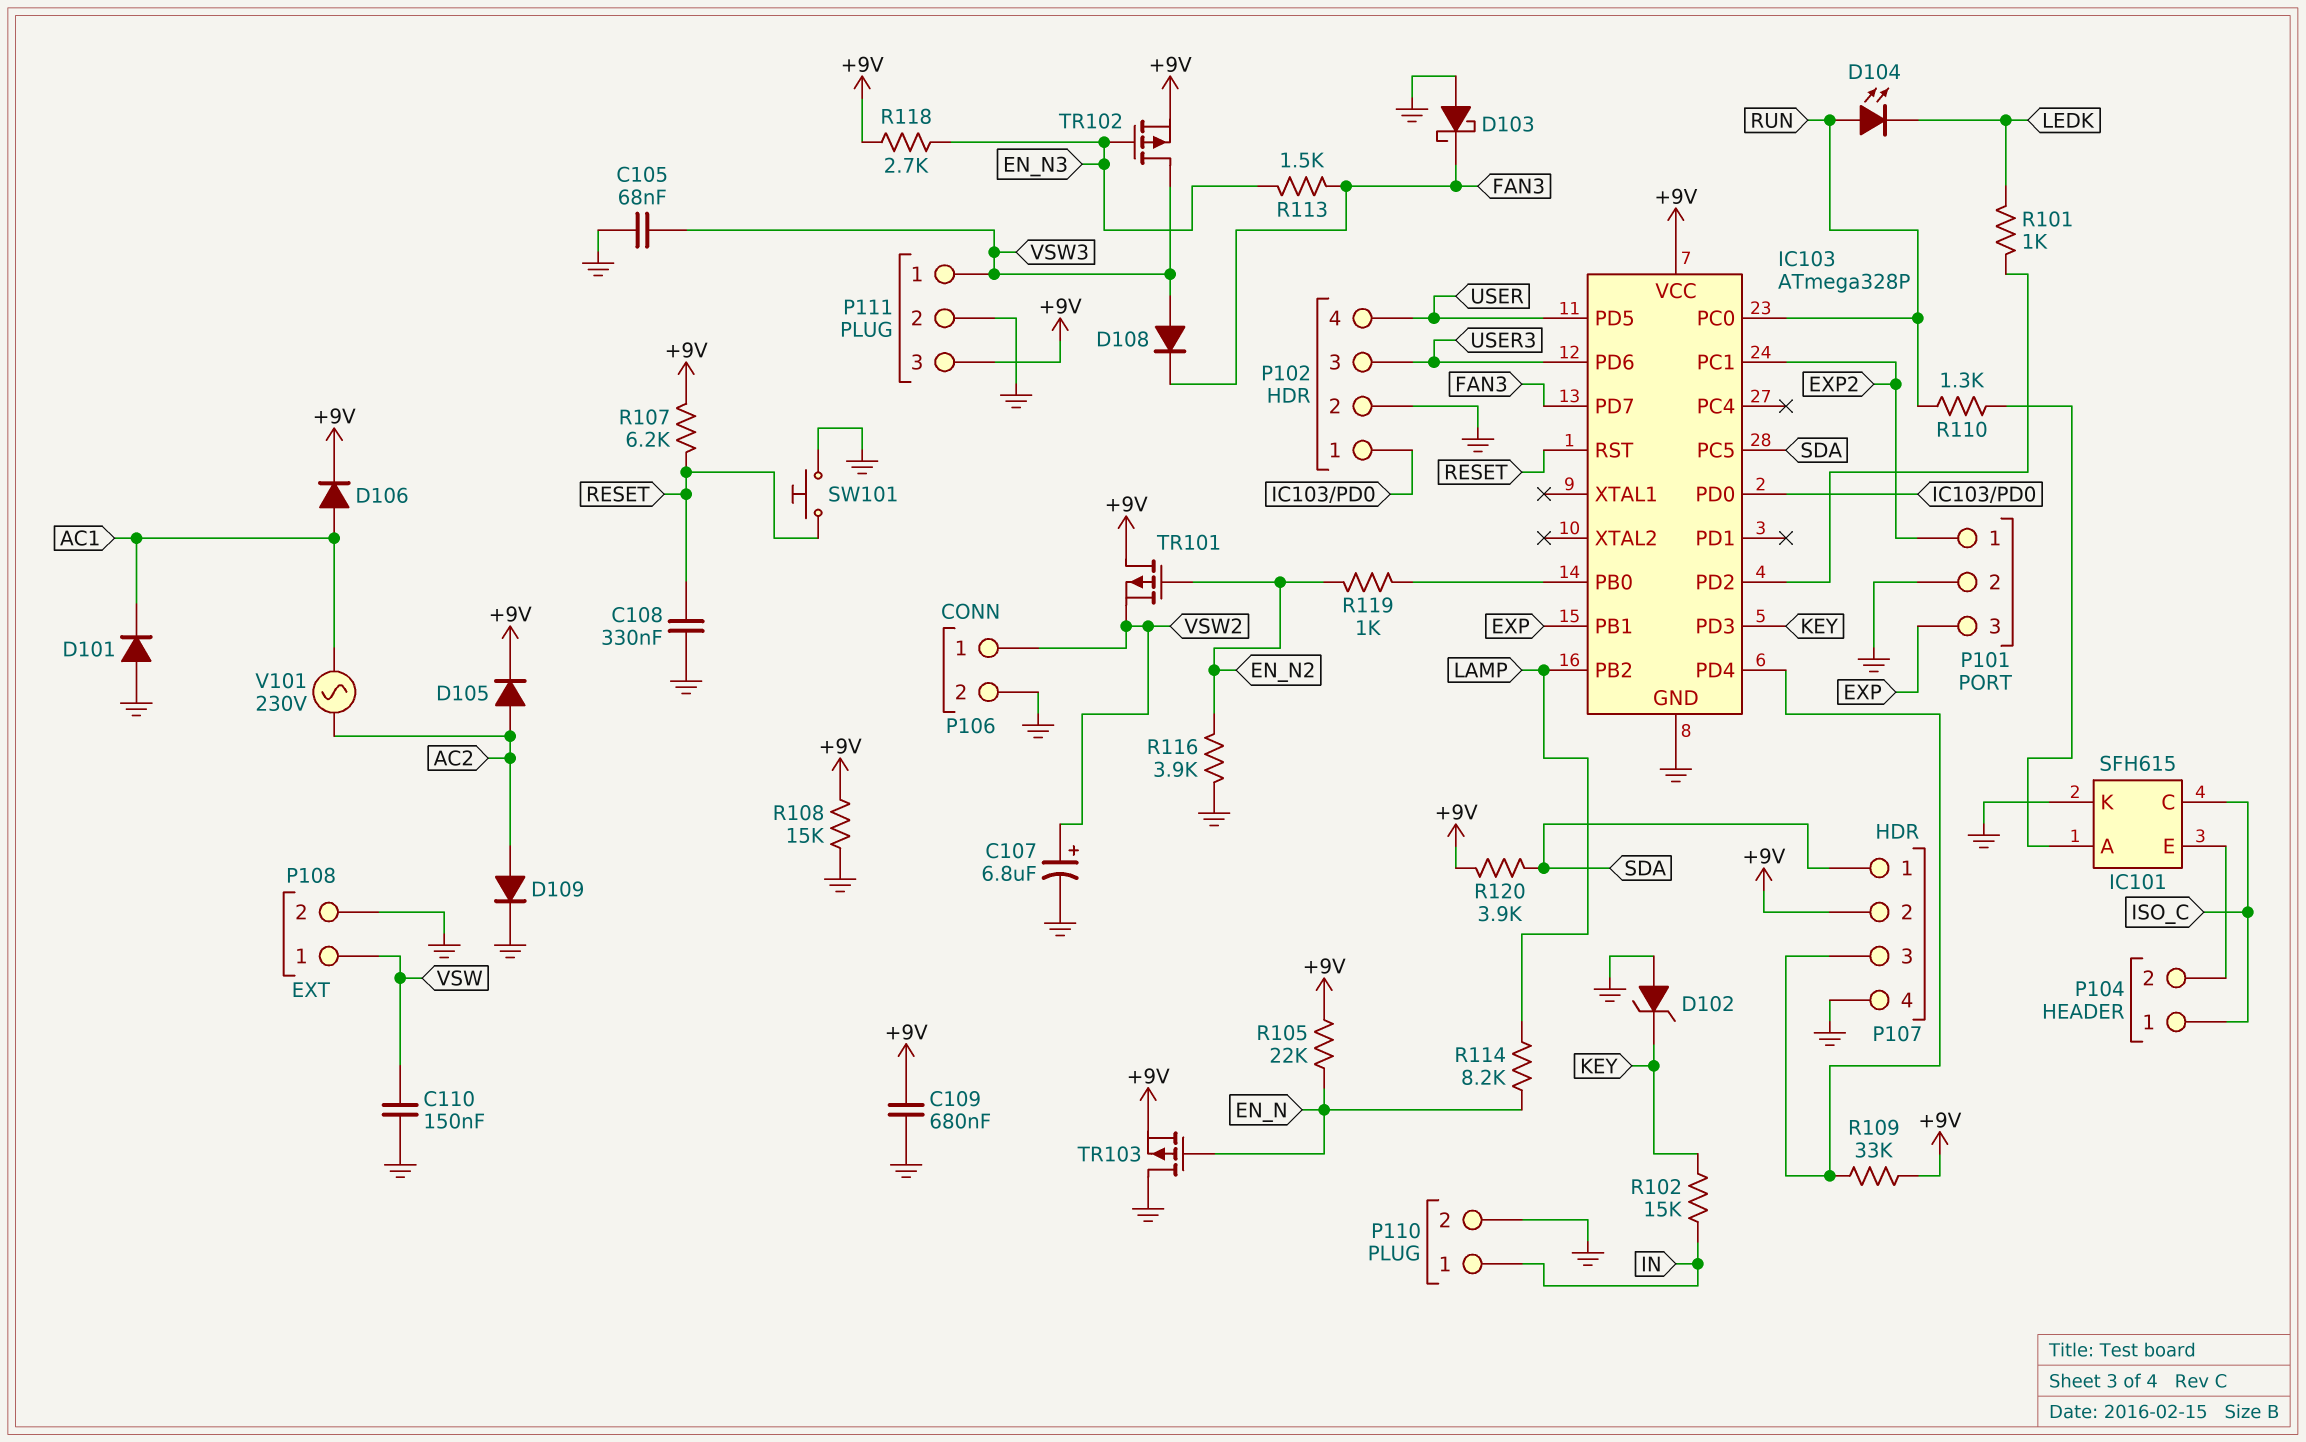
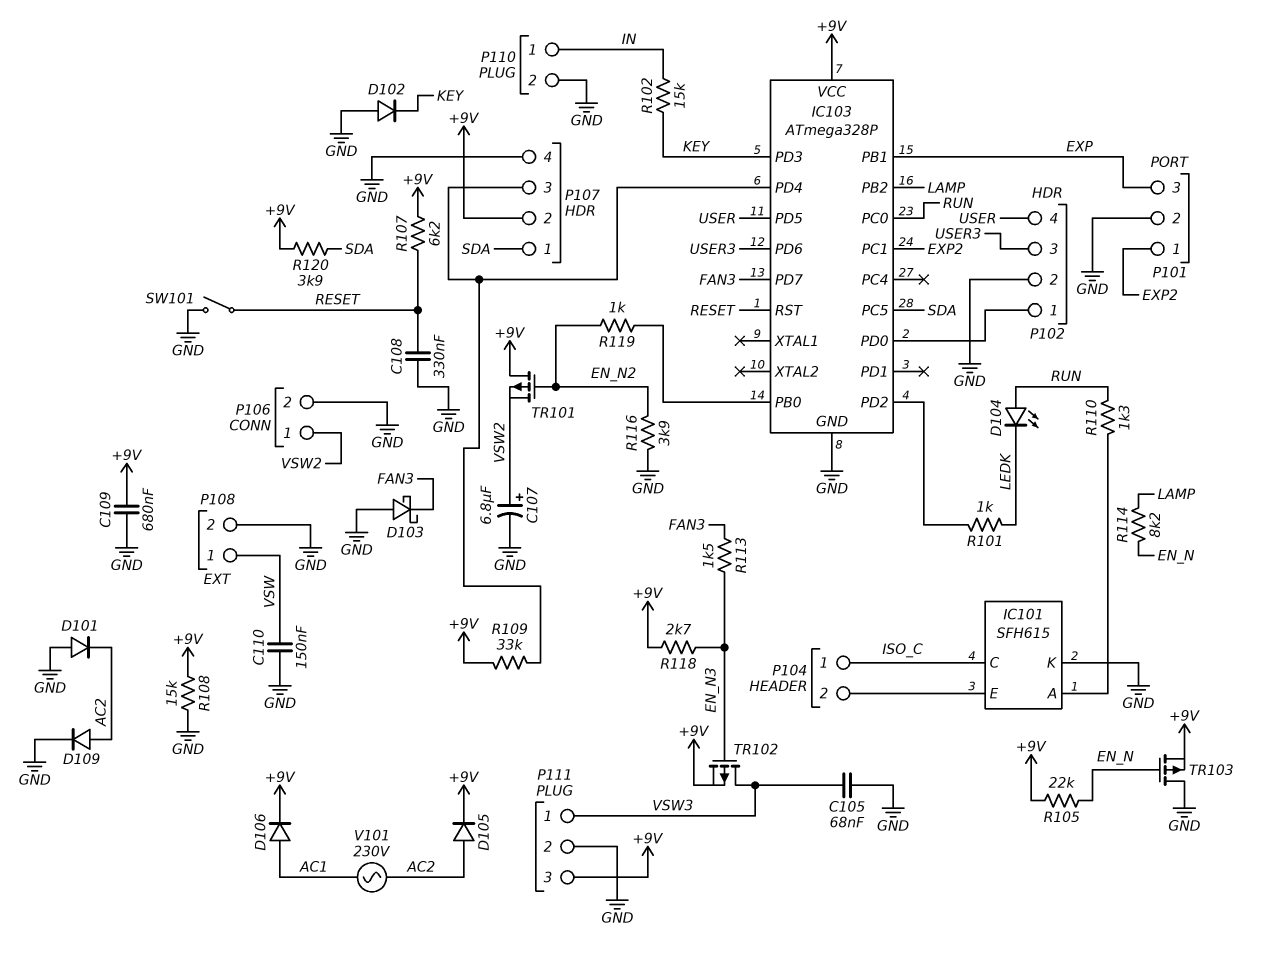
D101: diode (A GND, K AC1) -> diode (A GND, K AC2)
D102: zener (A GND, K KEY) -> diode (A GND, K KEY)
D108: diode (A VSW3, K FAN3) -> none
SW101: button (GND, RESET) -> switch (GND, RESET)

